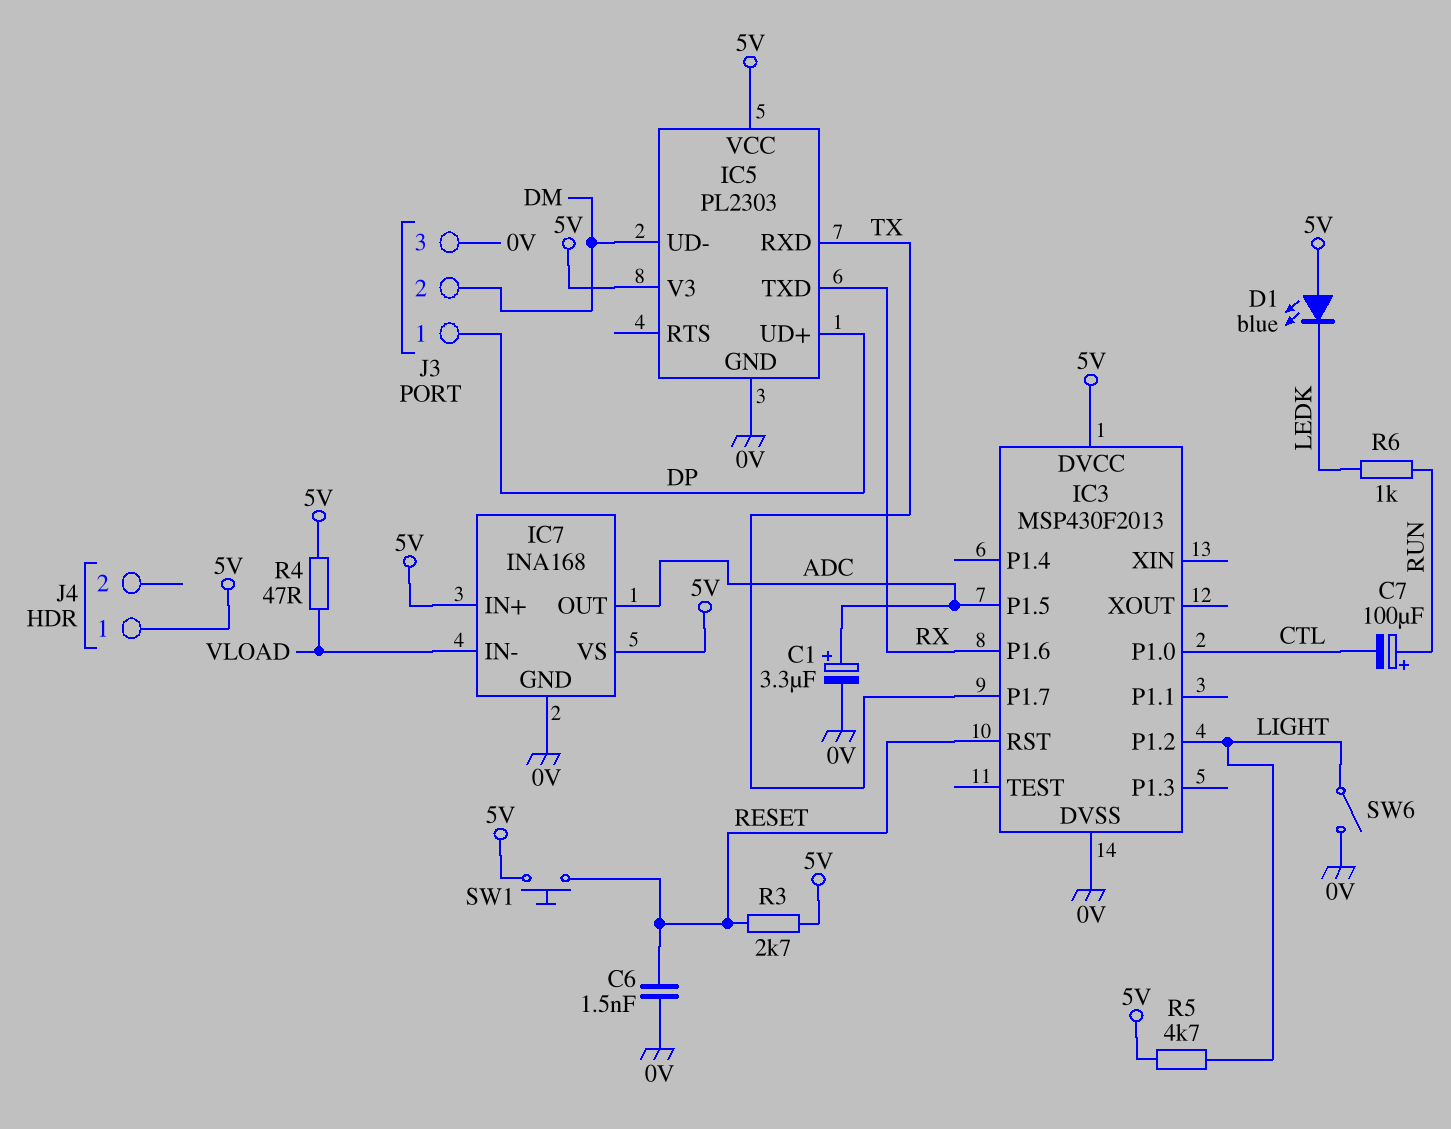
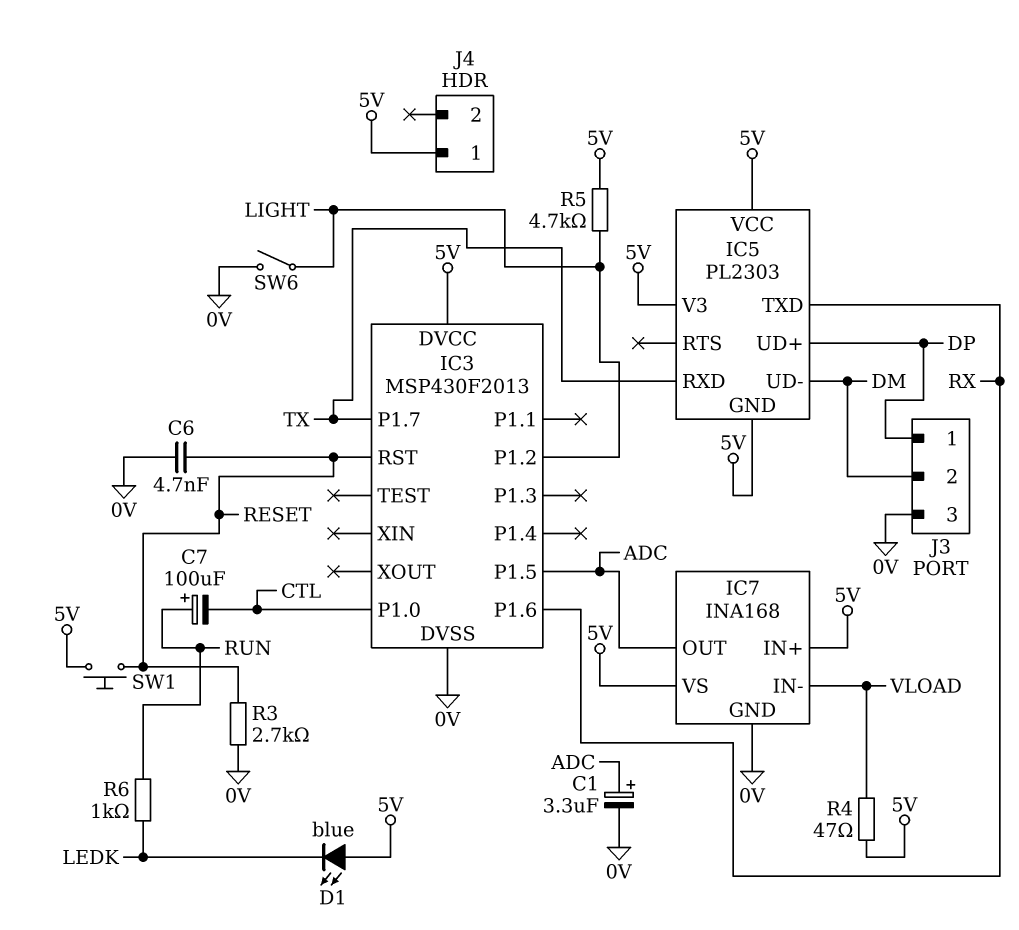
C6: 1.5nF (0V, RESET) -> 4.7nF (0V, RESET)
IC5 pin GND: 0V -> 5V
R3: 2.7k (5V, RESET) -> 2.7k (0V, RESET)

